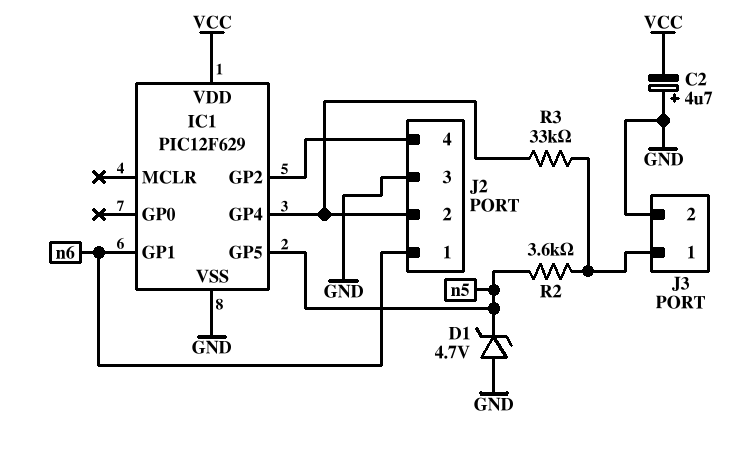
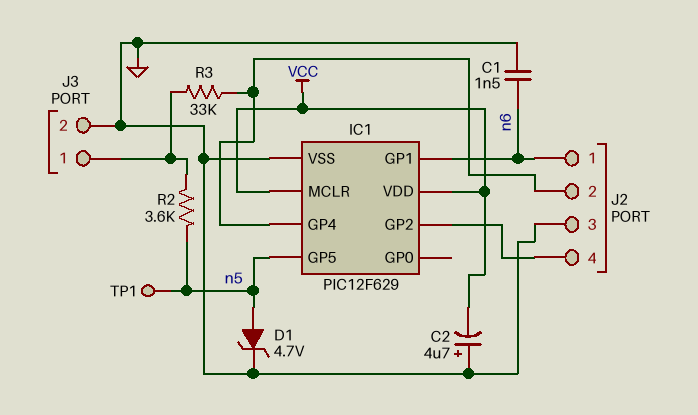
C1: none -> 1.5nF (GND, n6)
D1: zener 4.7V (A GND, K n5) -> zener 4.7V (A n5, K GND)
IC1 pin MCLR: none -> VCC
TP1: none -> test point (n5)

